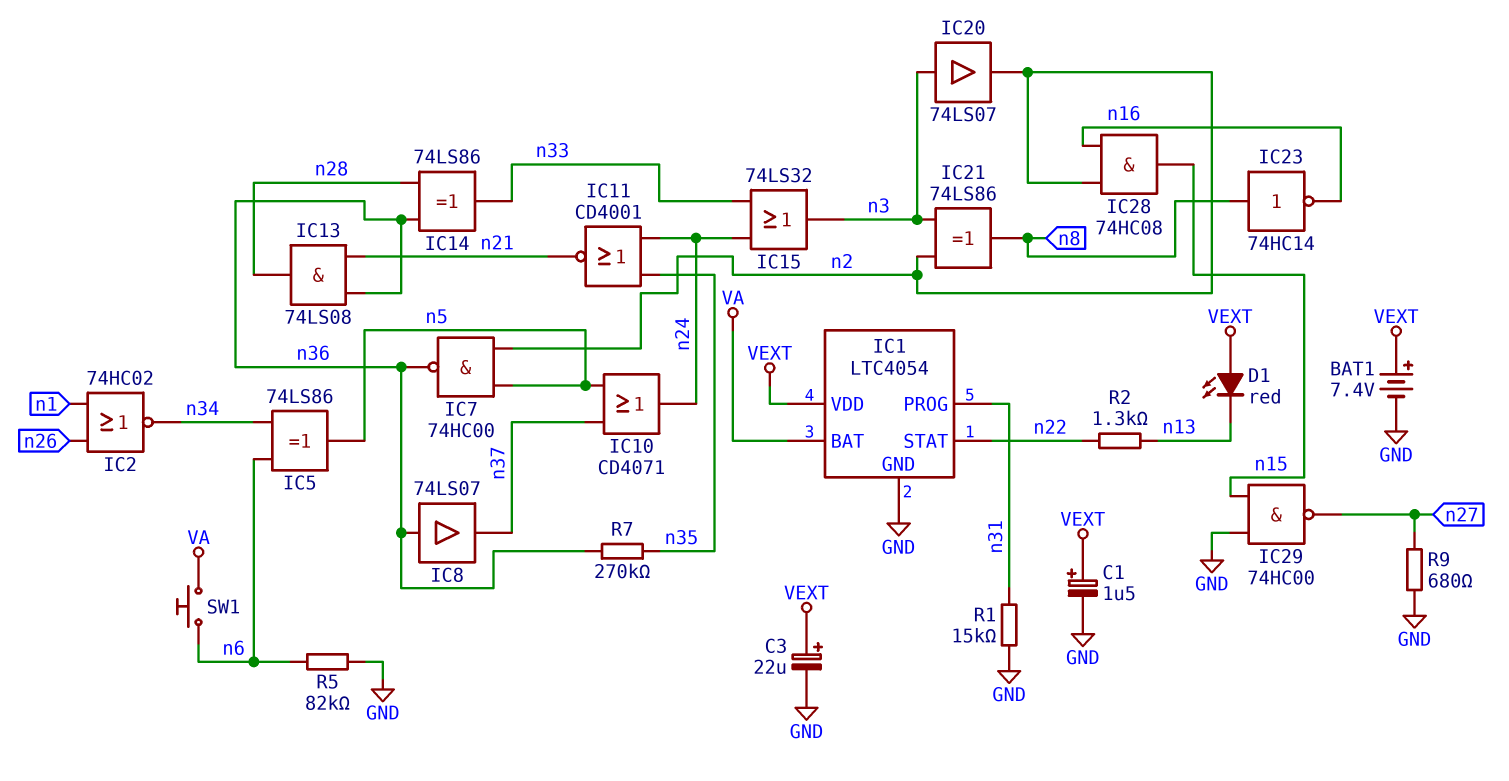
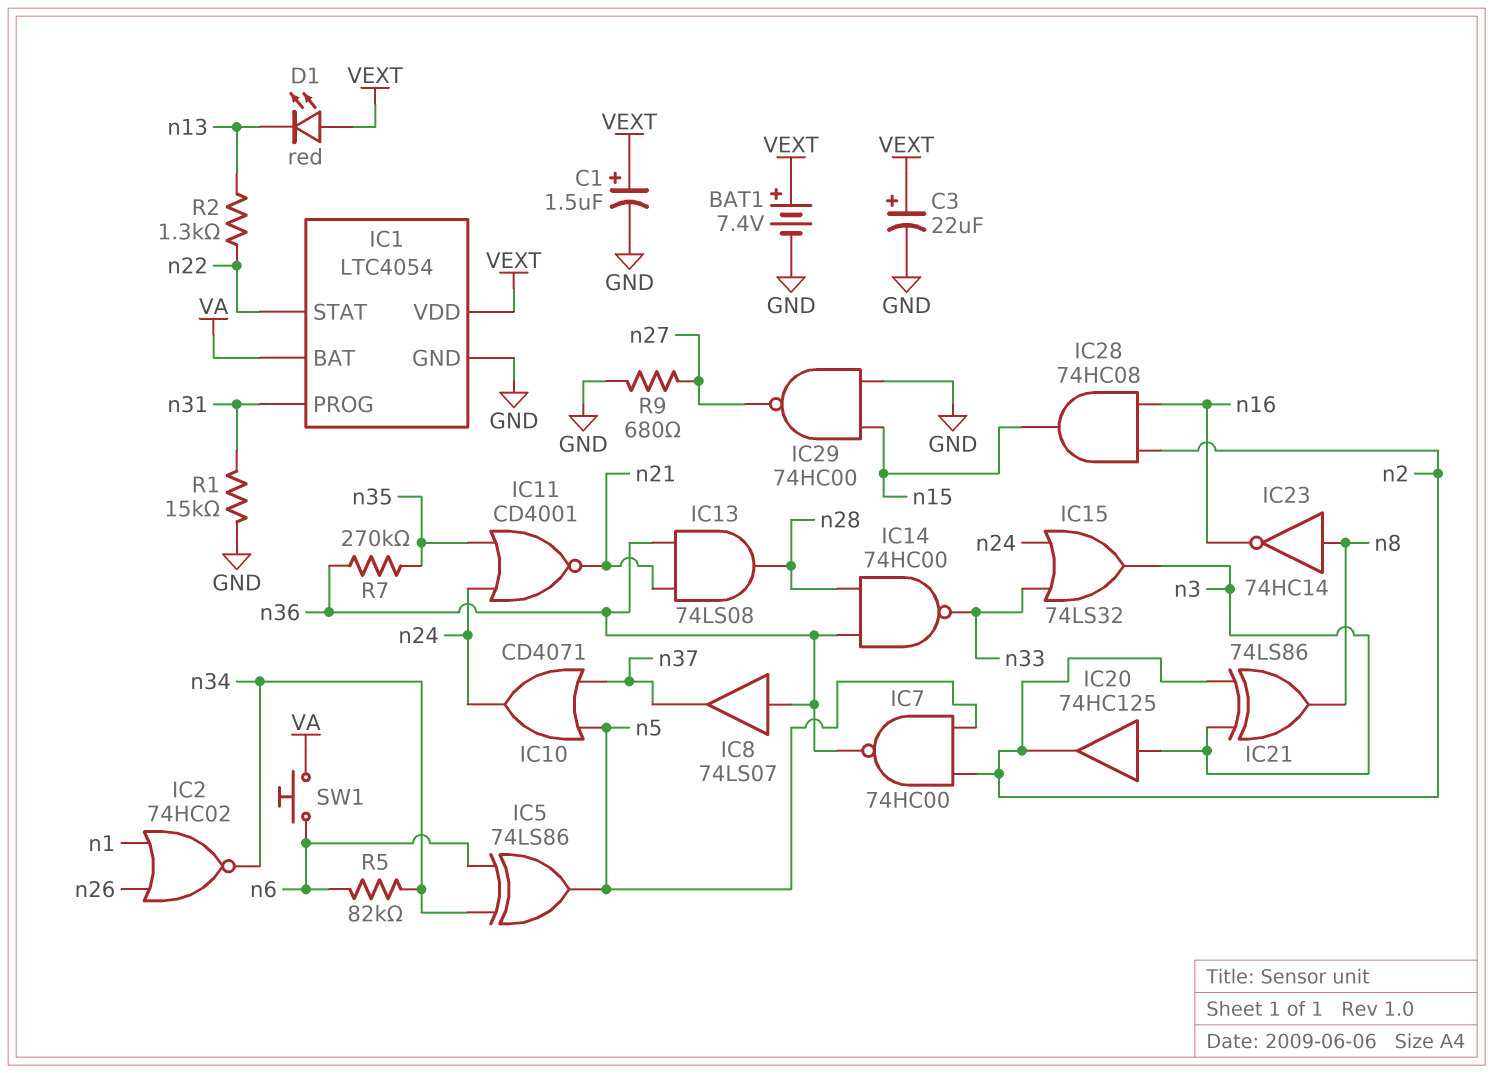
IC14: XOR 74LS86 (in n28, in n36, out n33) -> NAND 74HC00 (in n28, in n36, out n33)
IC20: buffer 74LS07 (in n3, out n2) -> buffer 74HC125 (in n3, out n2)
R5: 82k (GND, n6) -> 82k (n6, n34)

